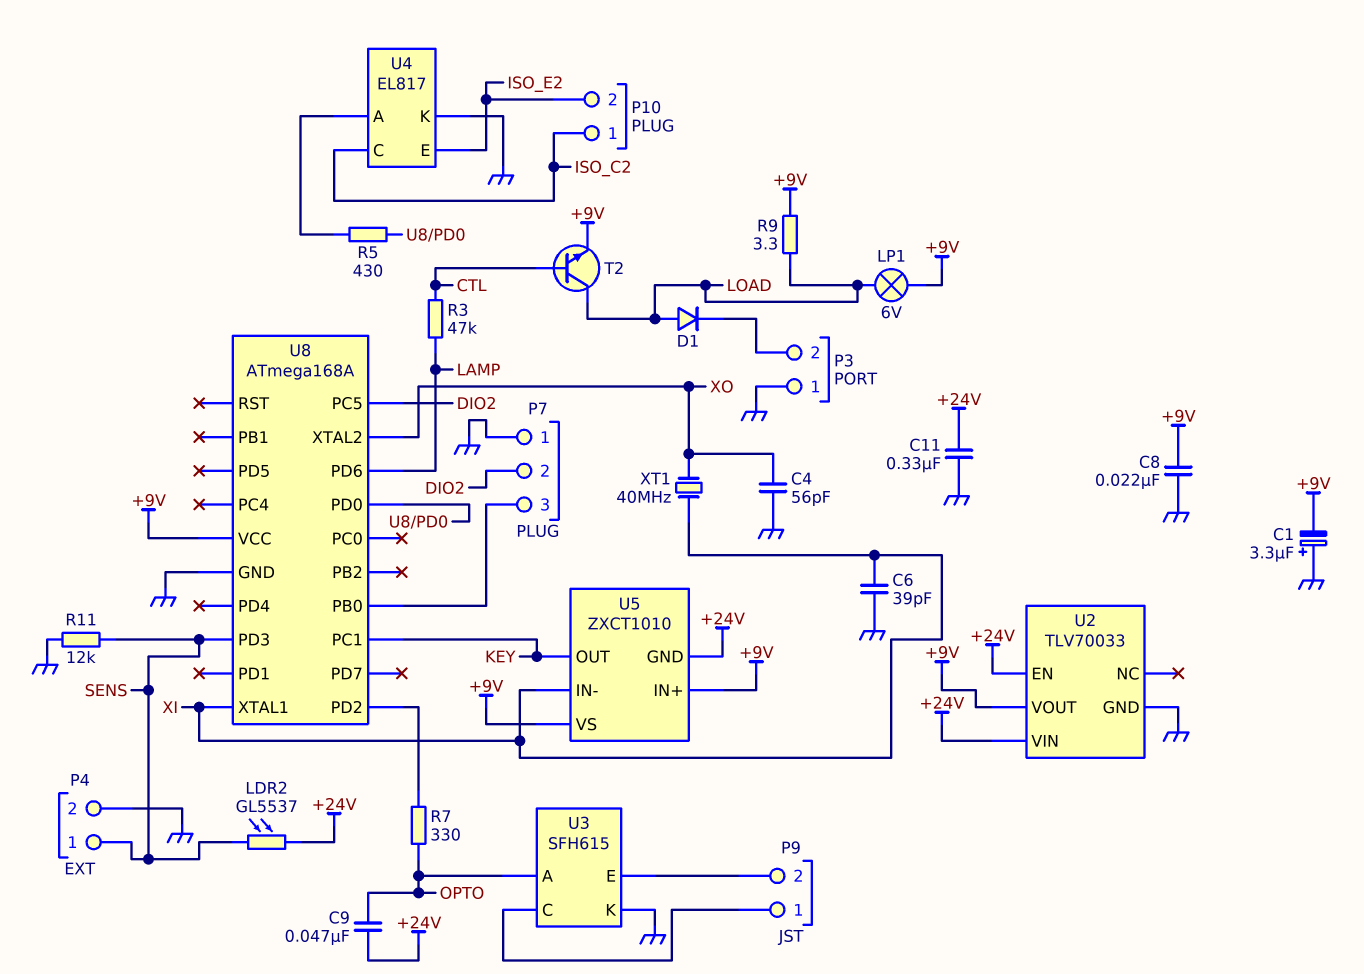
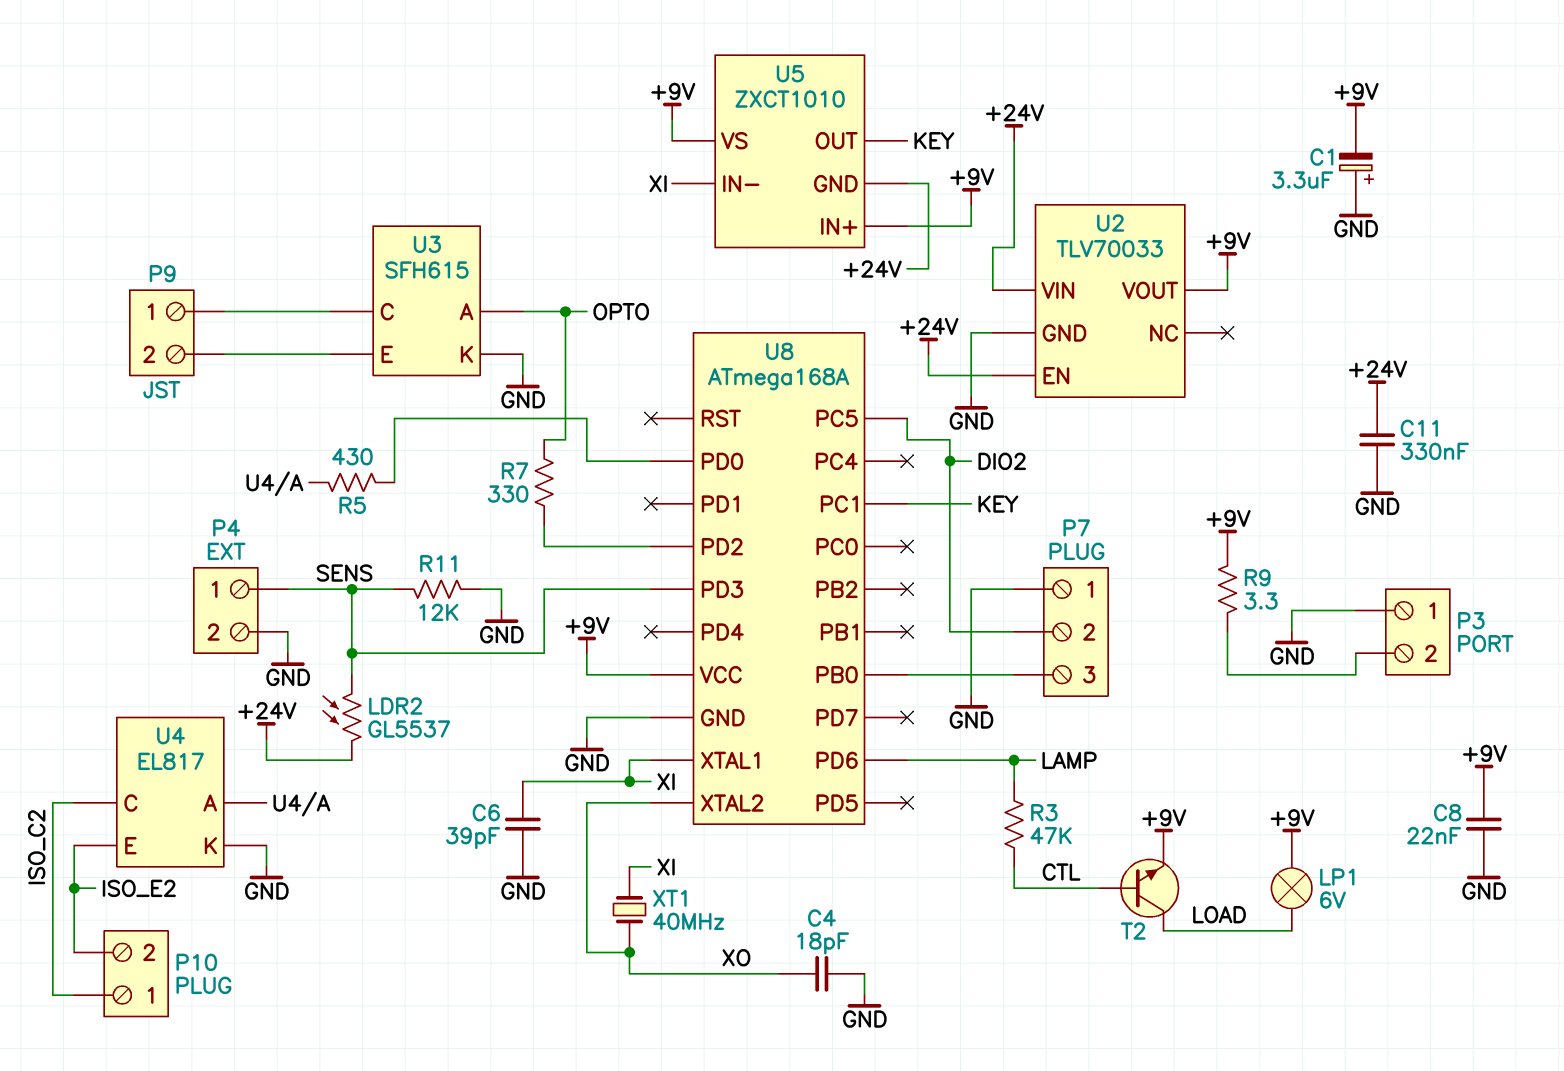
C4: 56pF (GND, XO) -> 18pF (GND, XO)
C9: 47nF (+24V, OPTO) -> none
D1: diode (A LOAD, K P3/2) -> none
R9: 3.3 (+9V, LOAD) -> 3.3 (+9V, P3/2)

